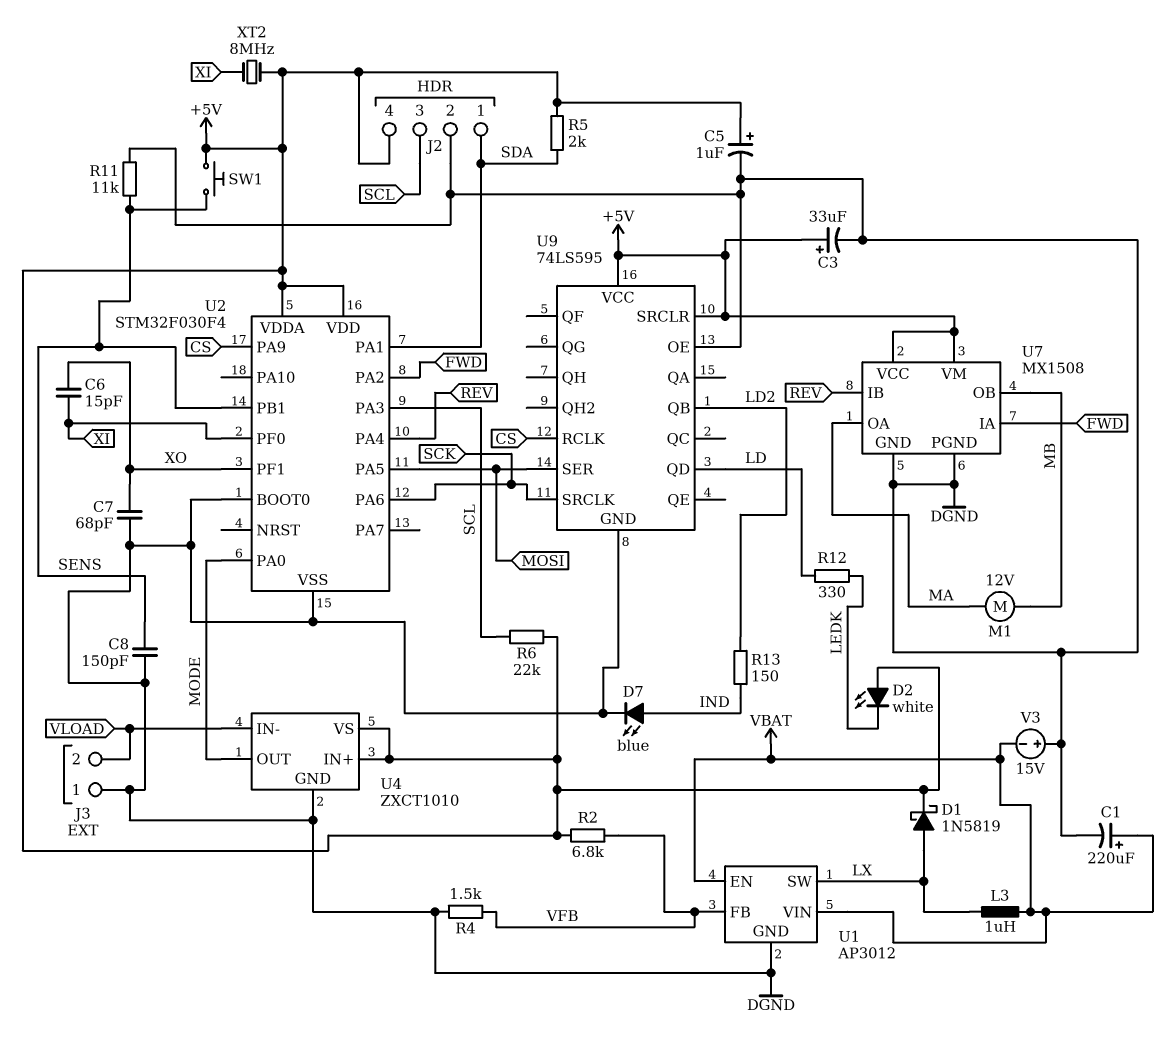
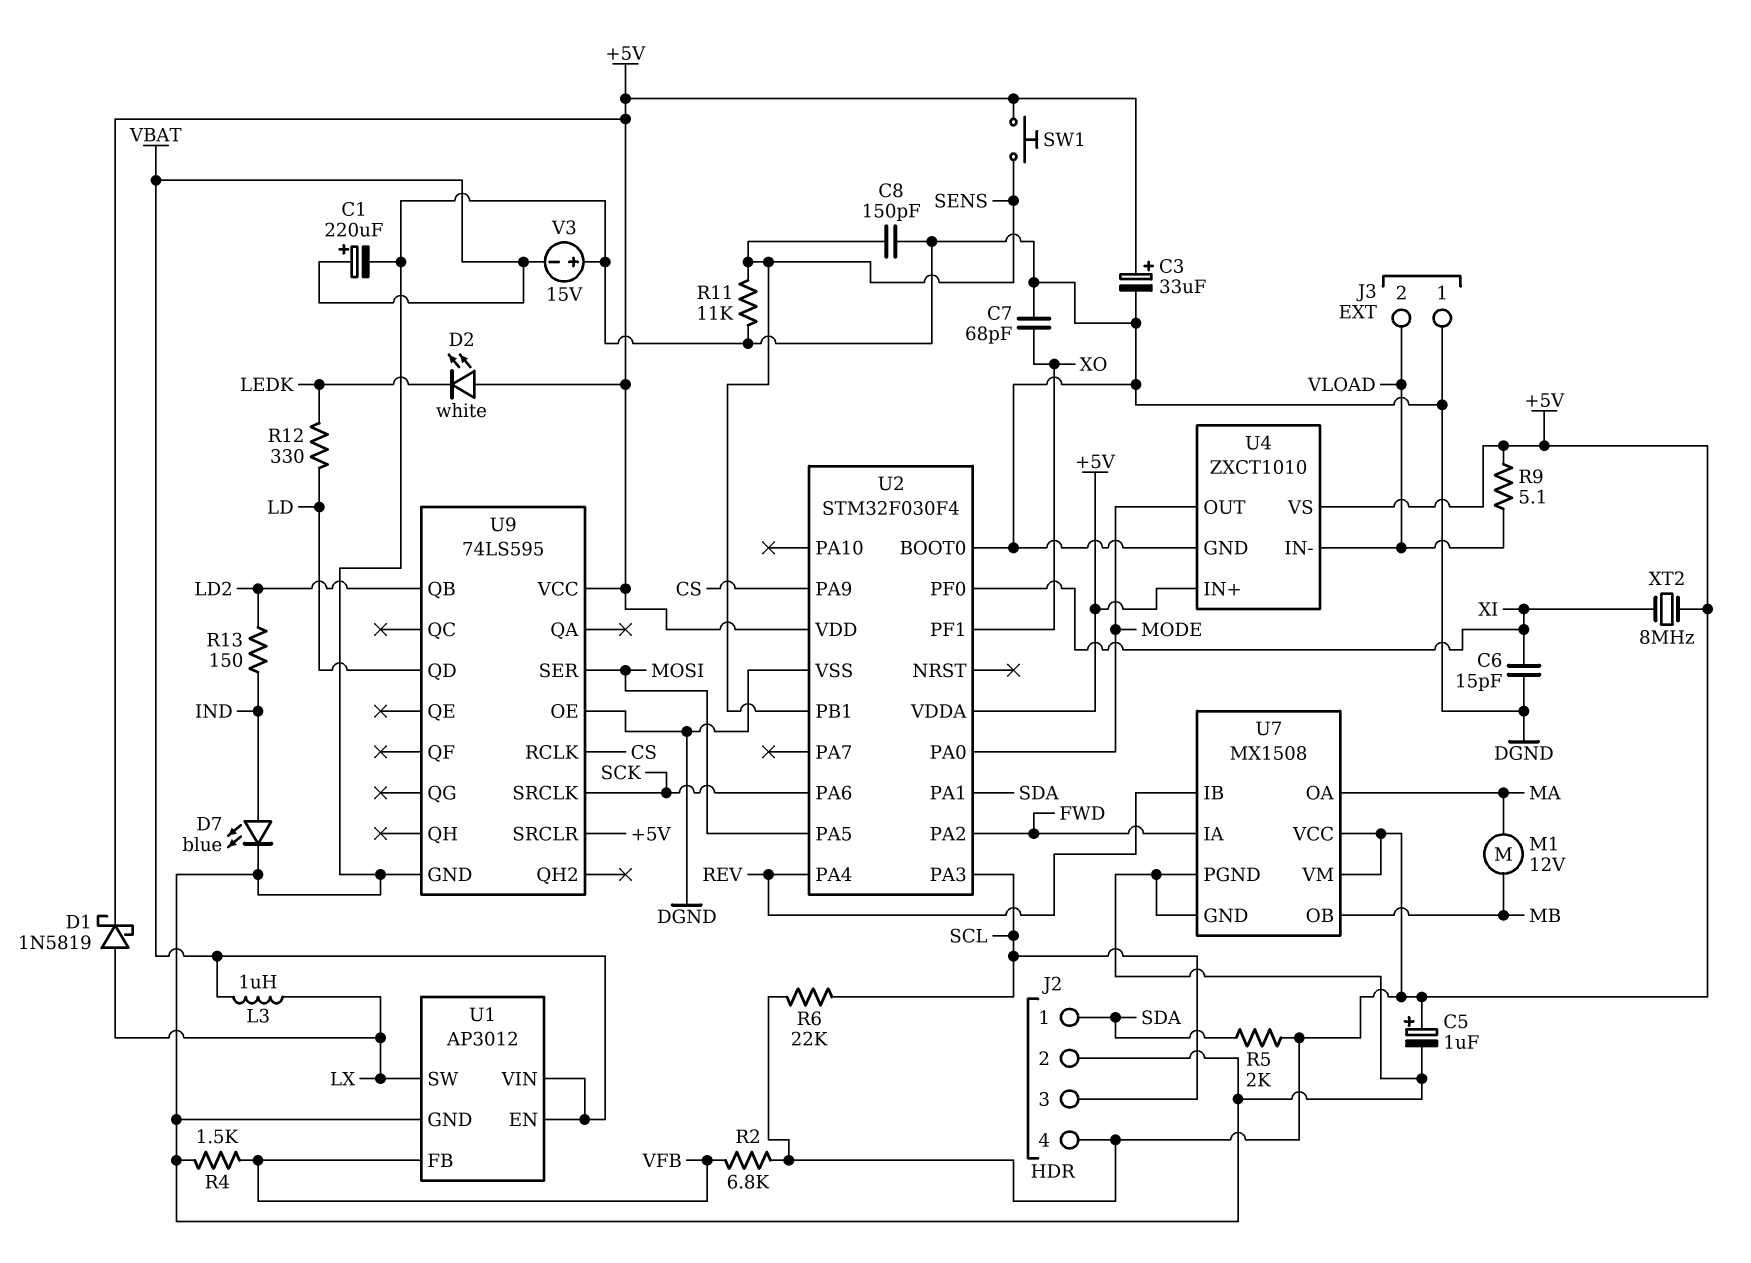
C6: 15pF (XI, XO) -> 15pF (DGND, XI)
R9: none -> 5.1 (+5V, VLOAD)

